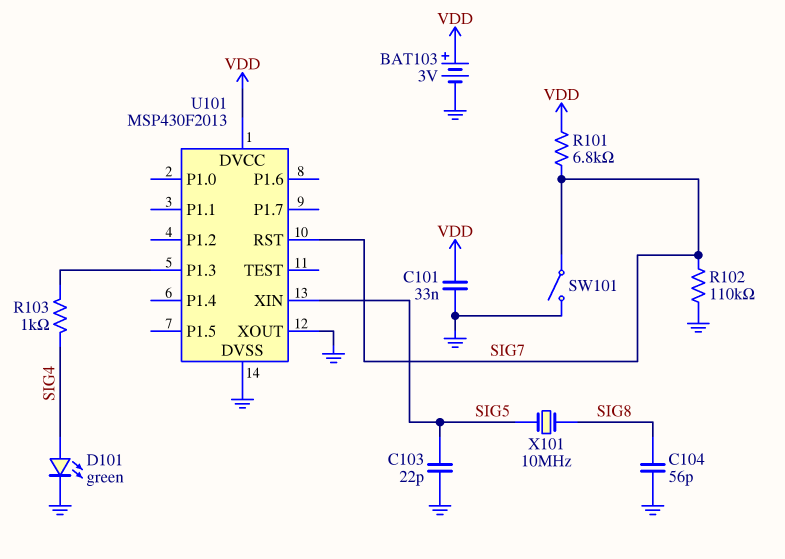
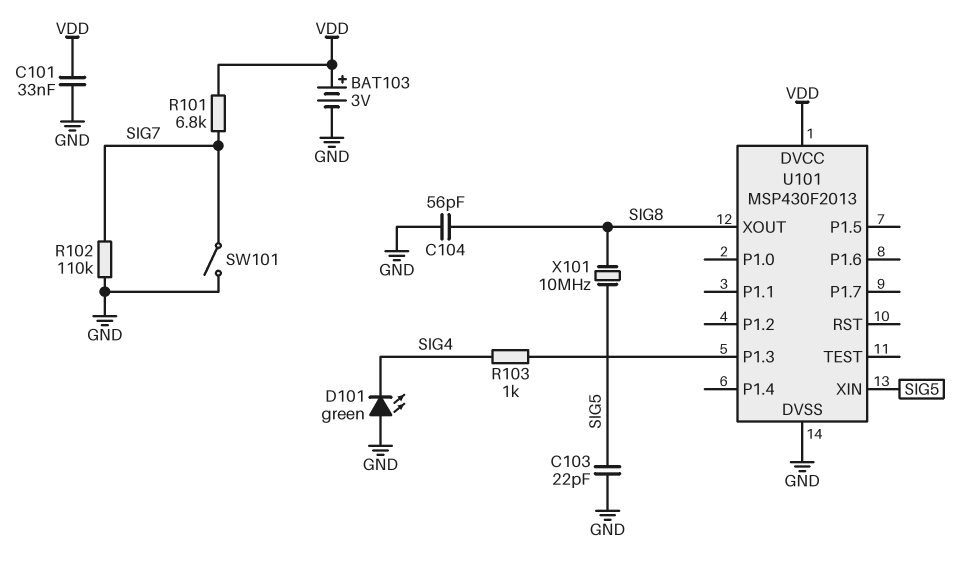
D101: LED green (A SIG4, K GND) -> LED green (A GND, K SIG4)
U101 pin RST: SIG7 -> none
U101 pin XOUT: GND -> SIG8

